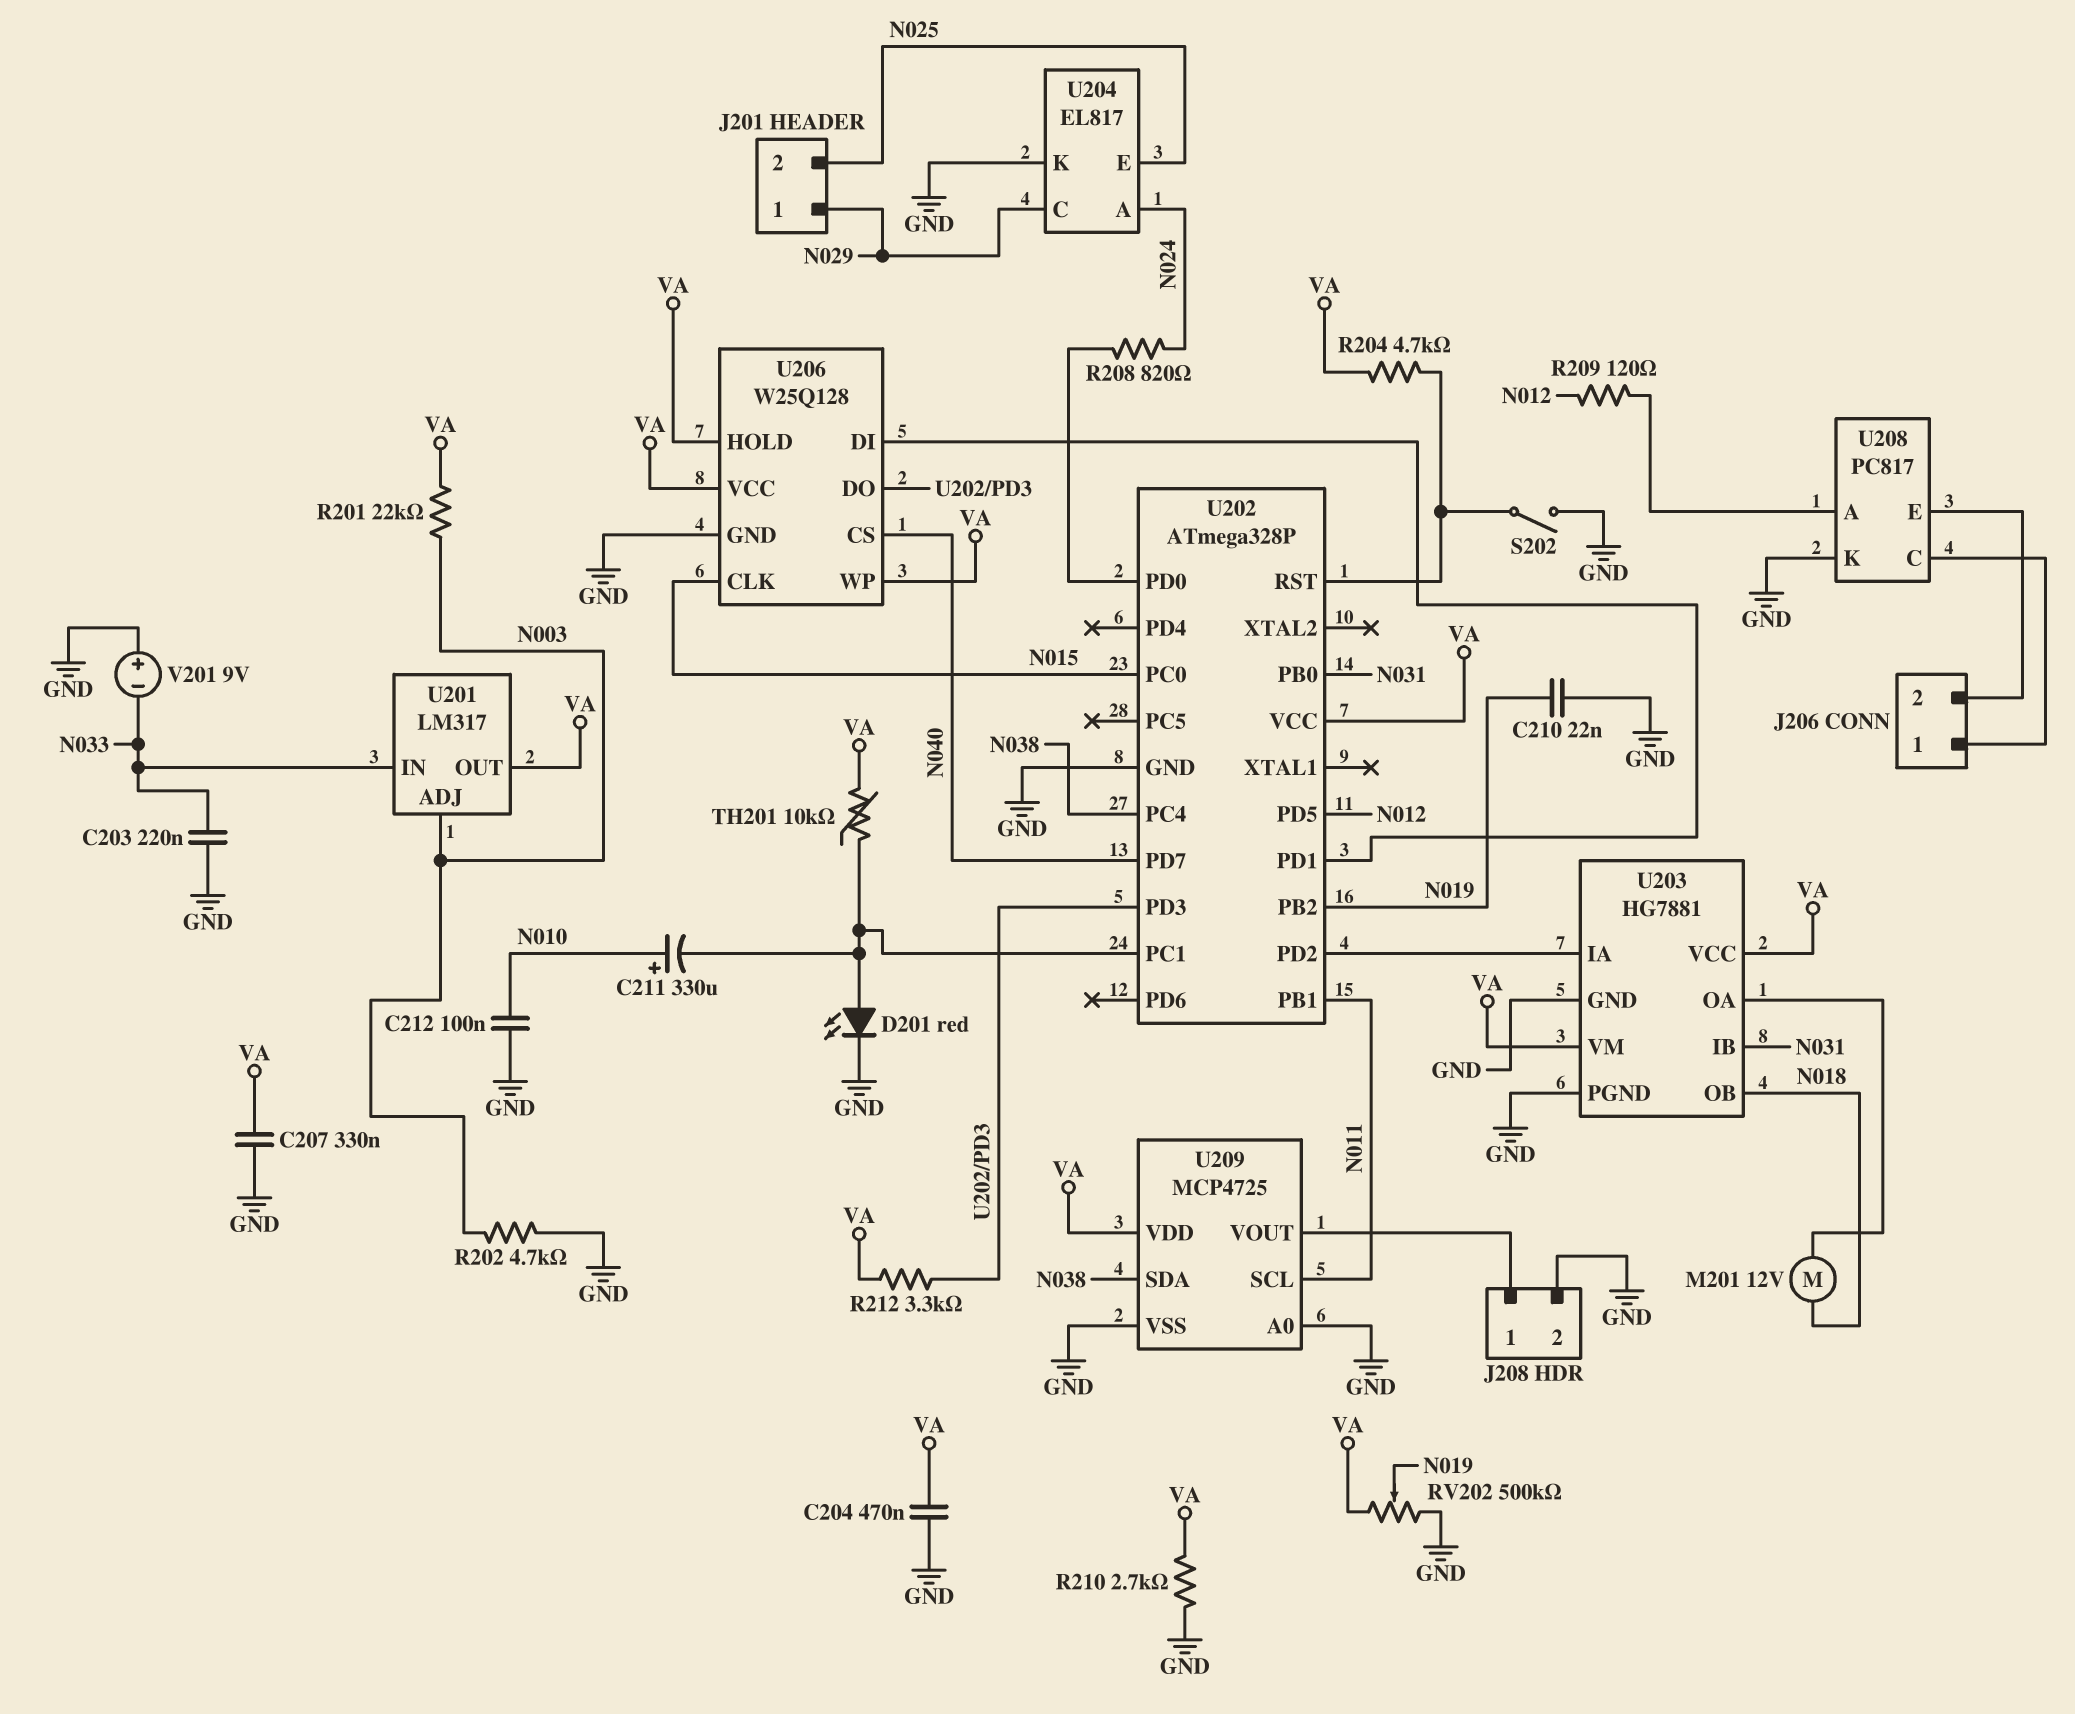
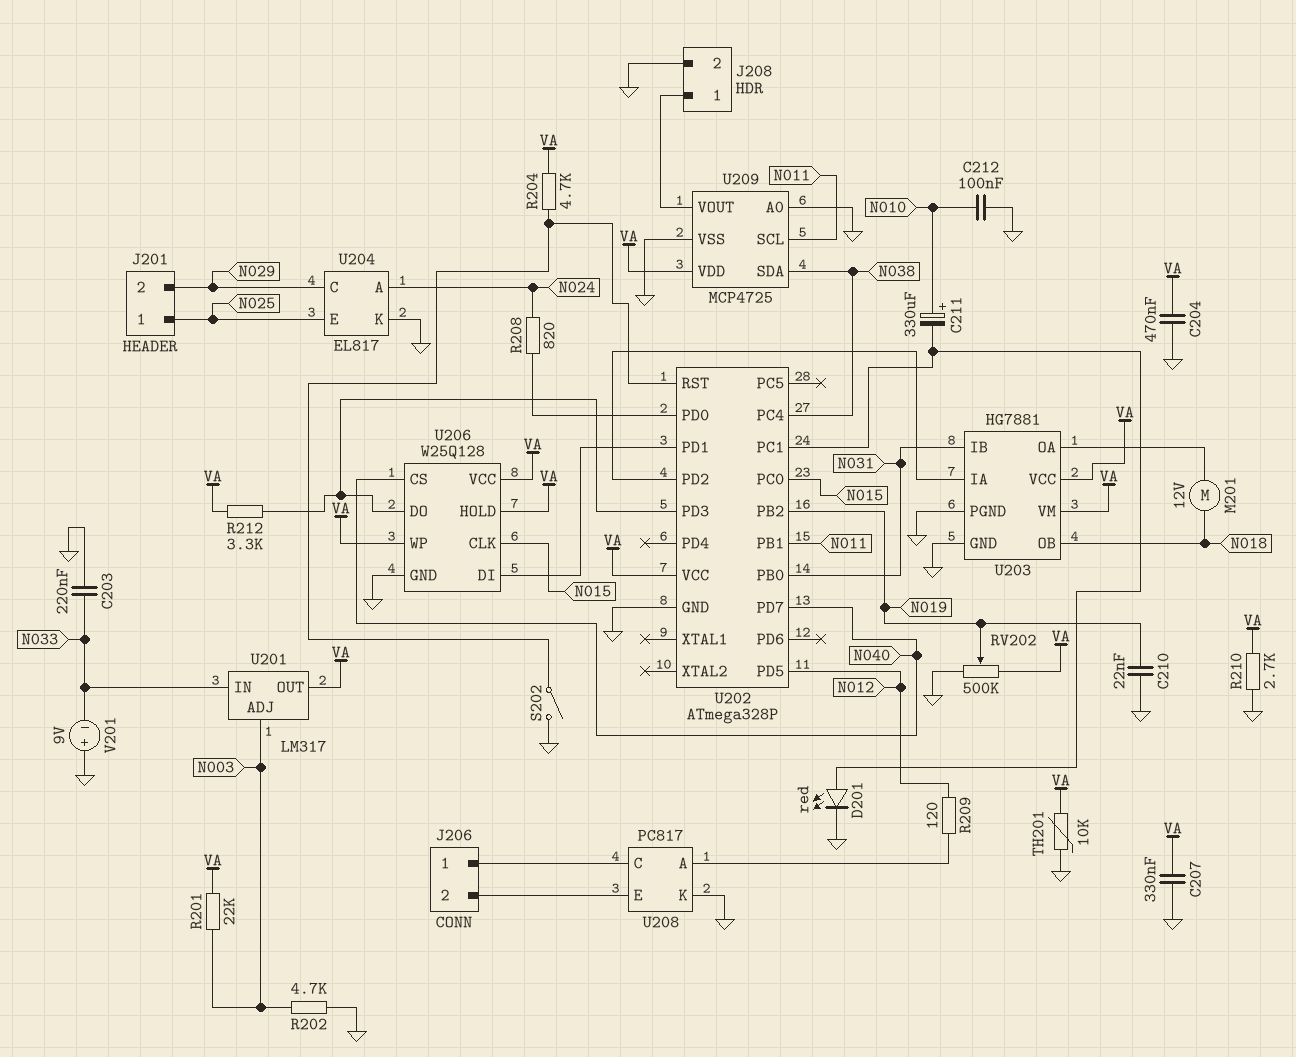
J201 pin 1: N029 -> N025
J201 pin 2: N025 -> N029
TH201: 10k (U202/PC1, VA) -> 10k (GND, VA)

